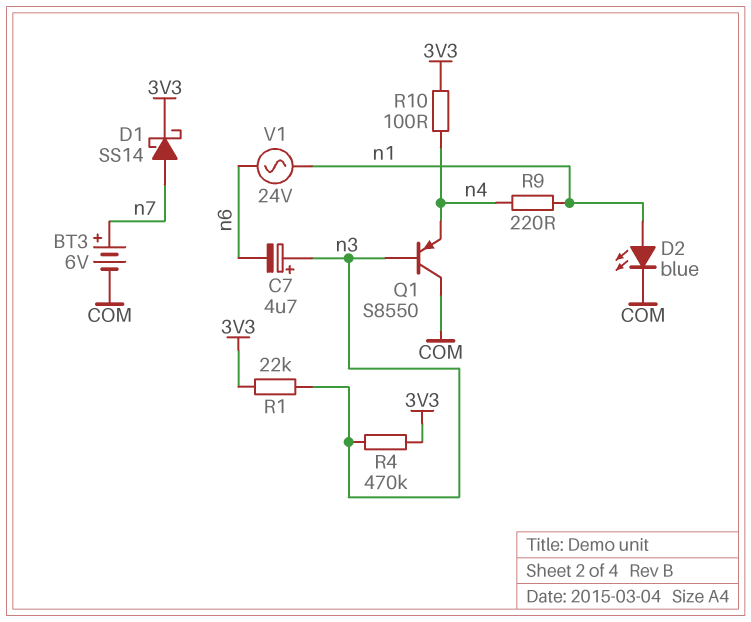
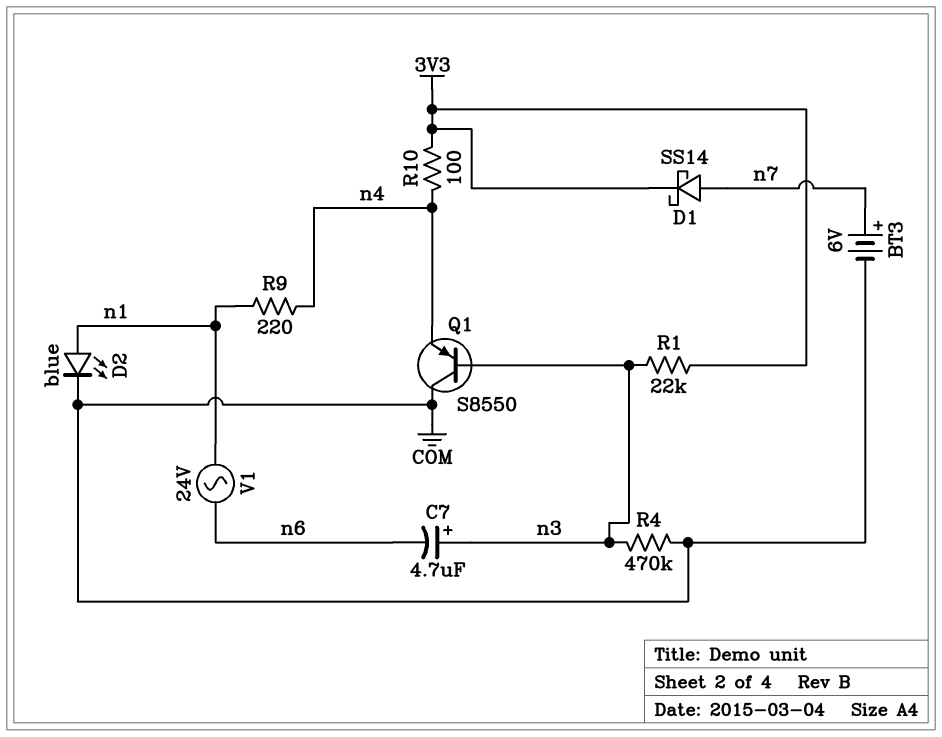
R4: 470k (3V3, n3) -> 470k (COM, n3)

